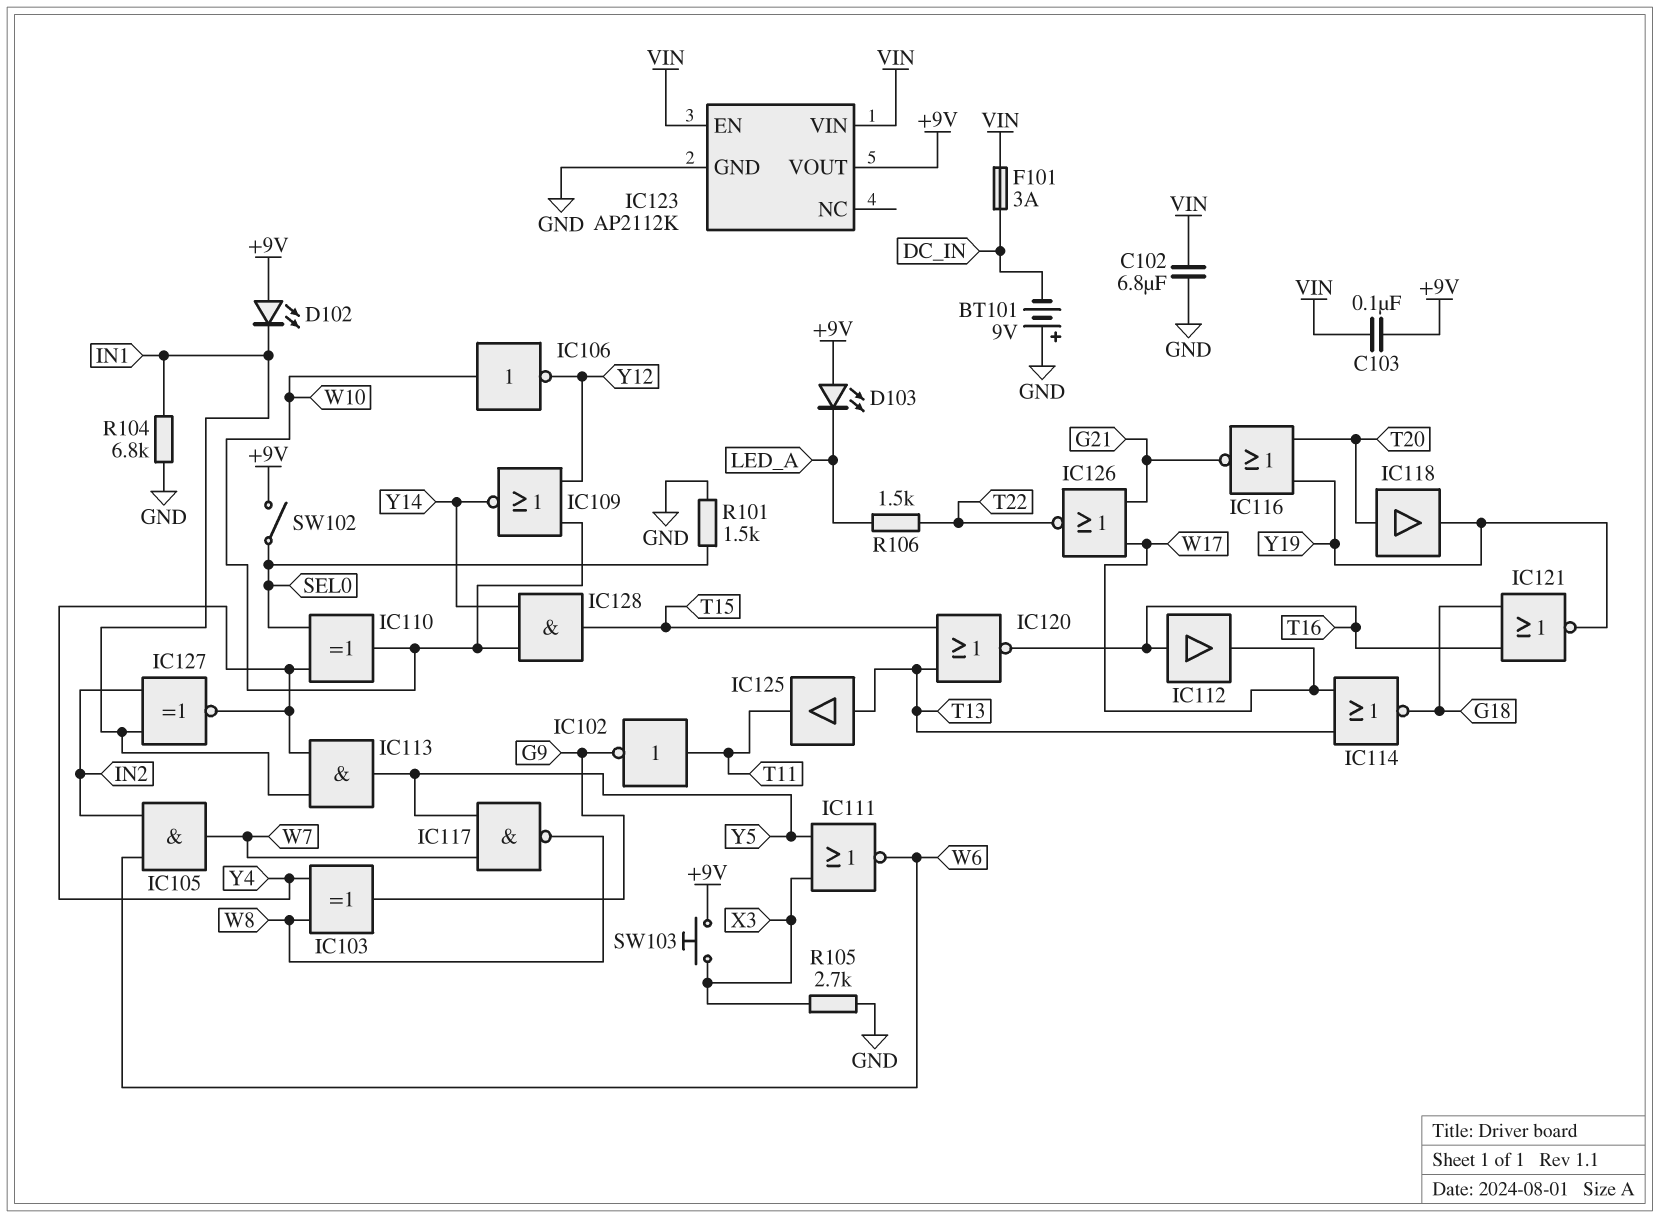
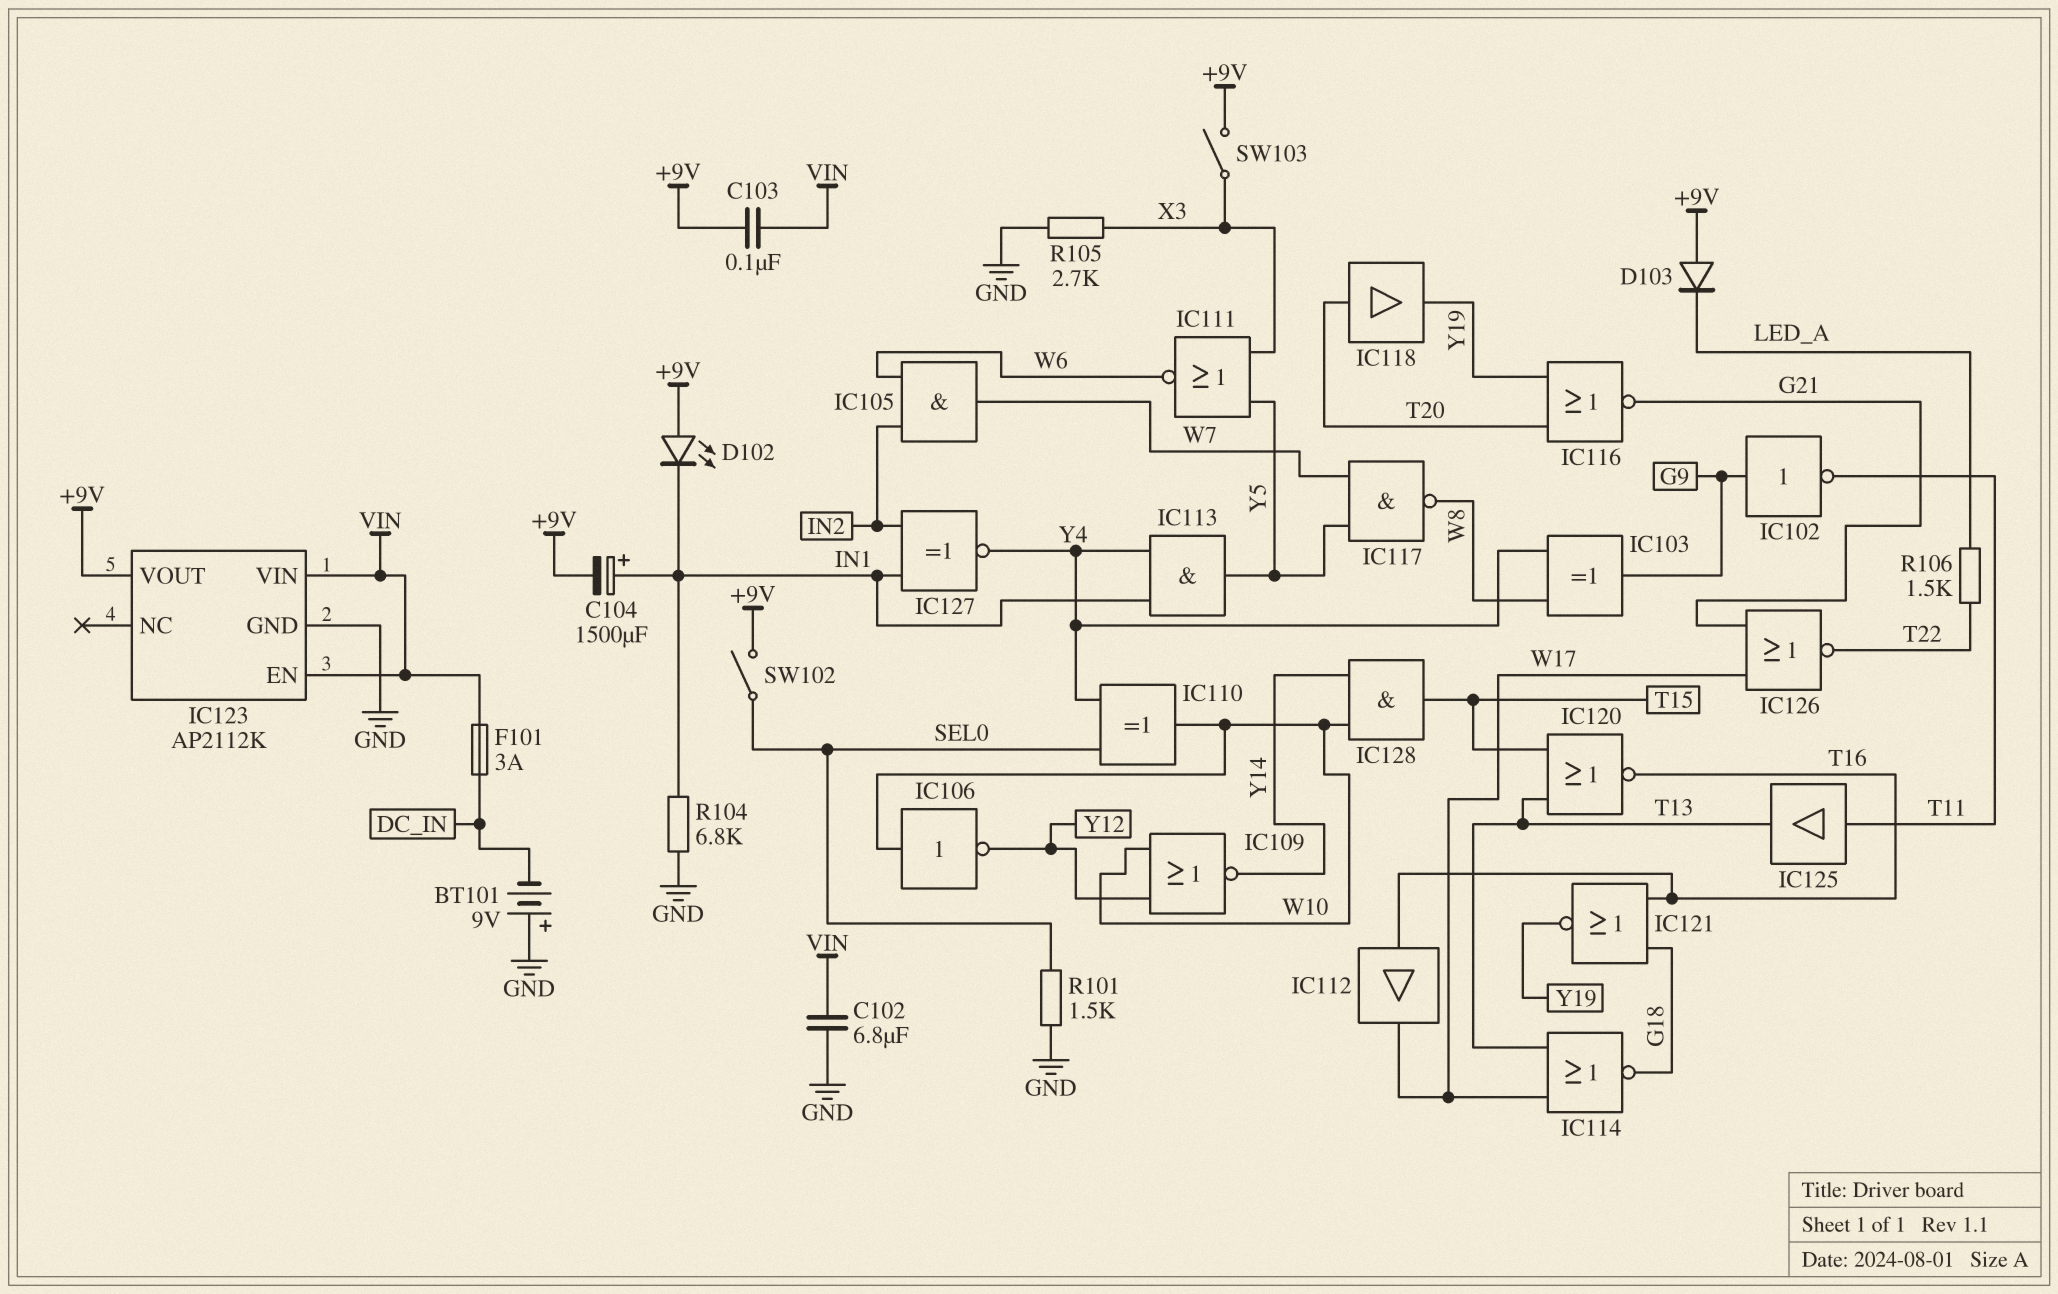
C104: none -> 1500uF (plus IN1, minus +9V)
D103: LED (A +9V, K LED_A) -> diode (A +9V, K LED_A)
IC102: NOT (in T11, out G9) -> NOT (in G9, out T11)
IC125: buffer (in T13, out T11) -> buffer (in T11, out T13)
SW103: button (+9V, X3) -> switch (+9V, X3)

